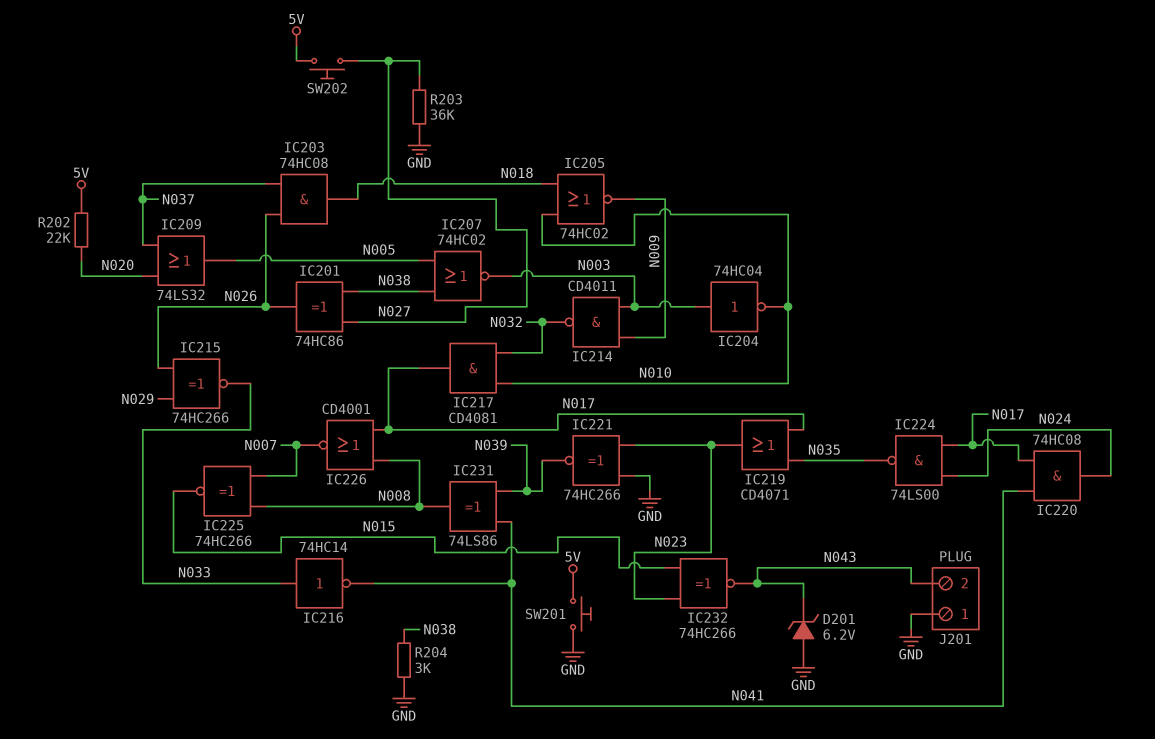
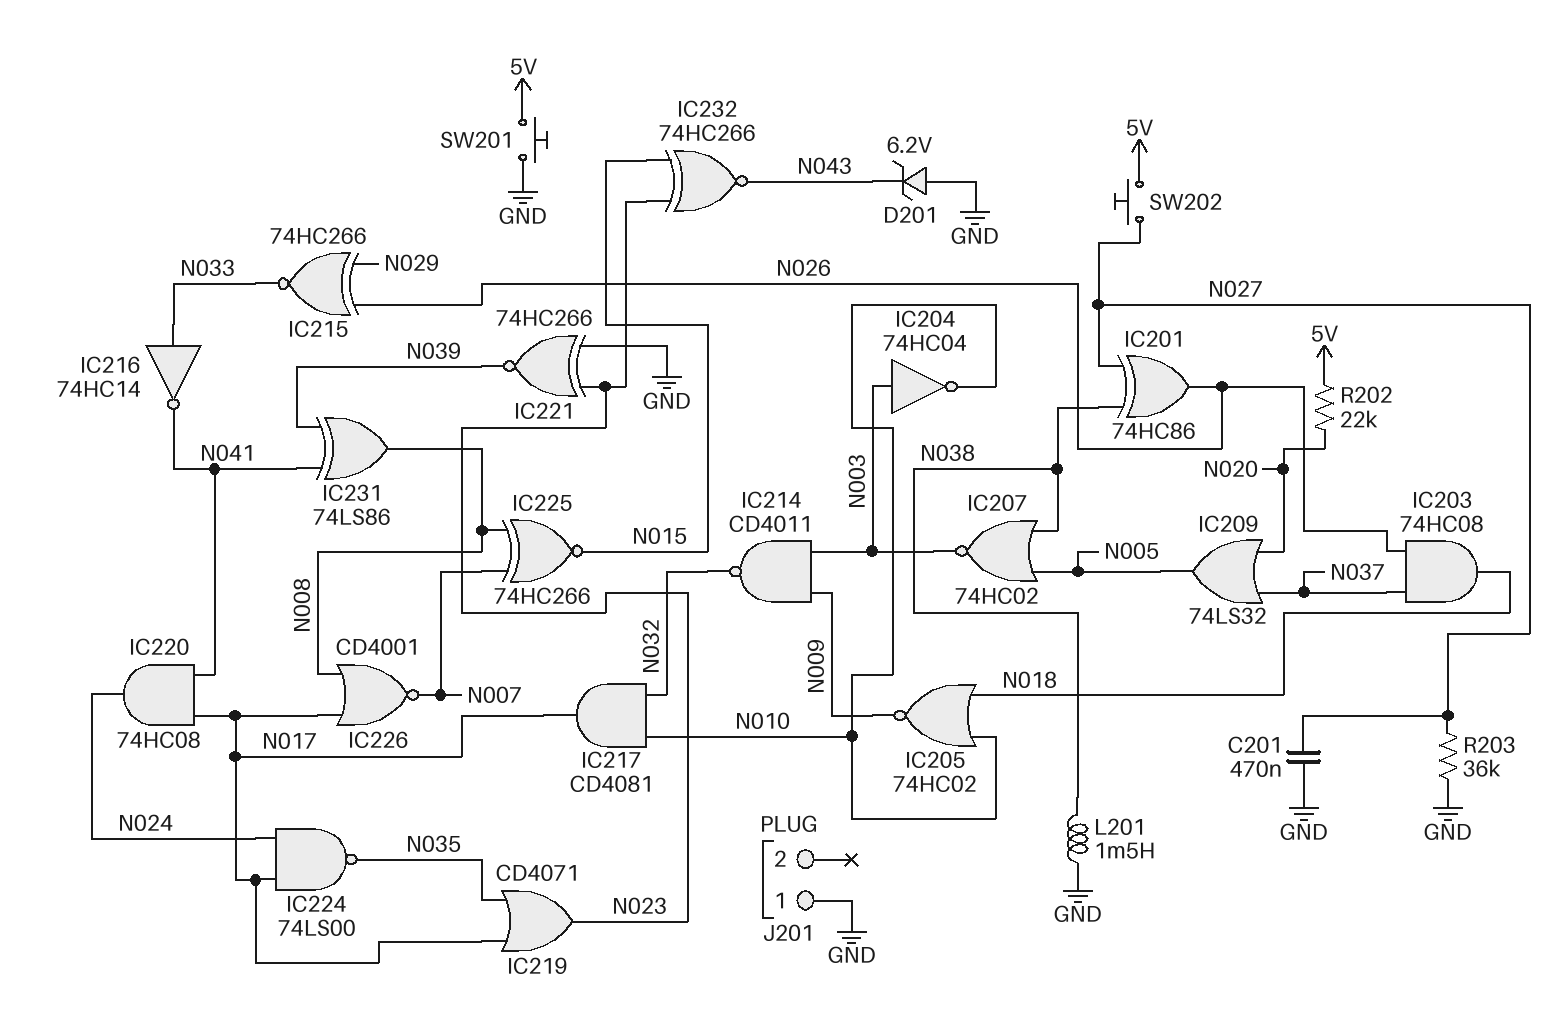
C201: none -> 470nF (GND, N027)
J201 pin 2: N043 -> none
L201: none -> 1.5mH (GND, N038)
R204: 3k (GND, N038) -> none

